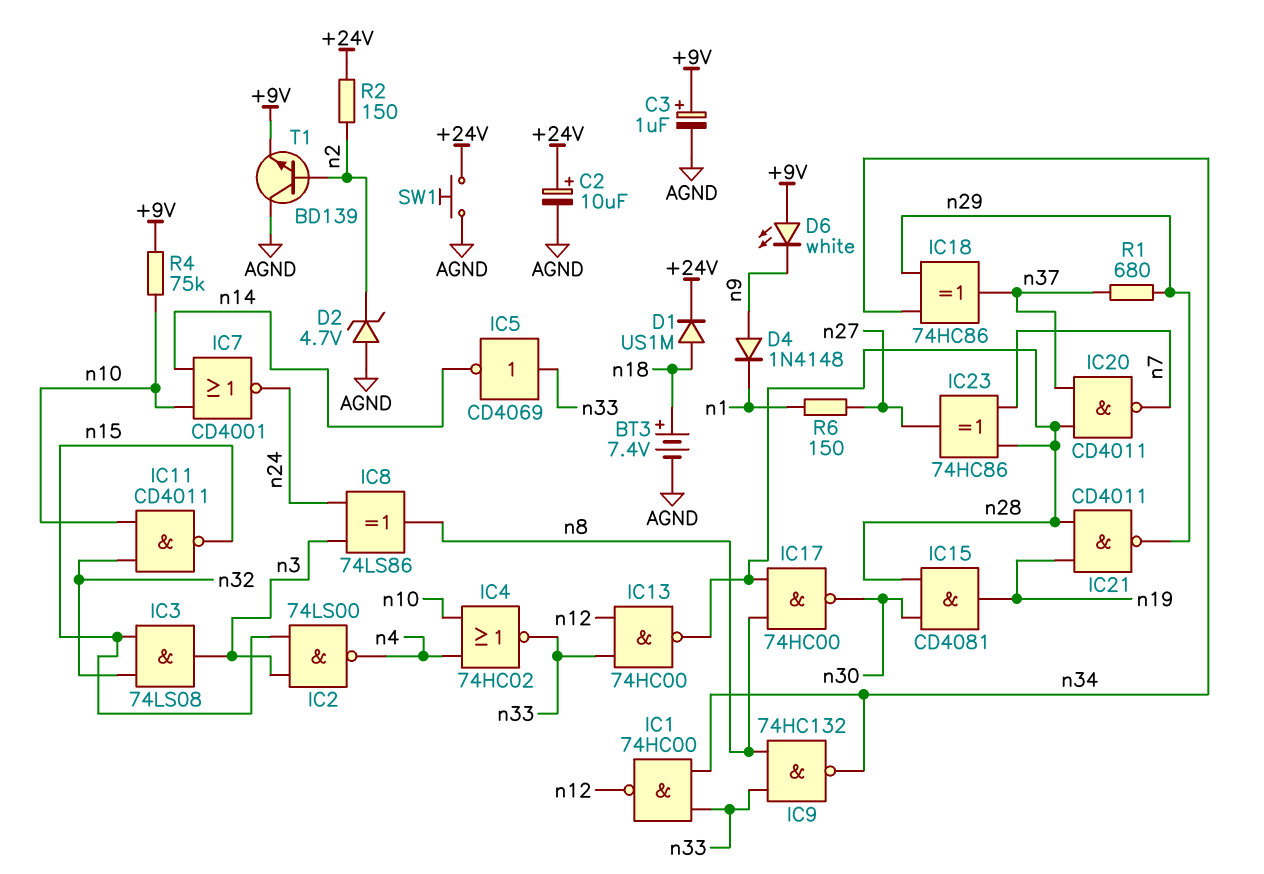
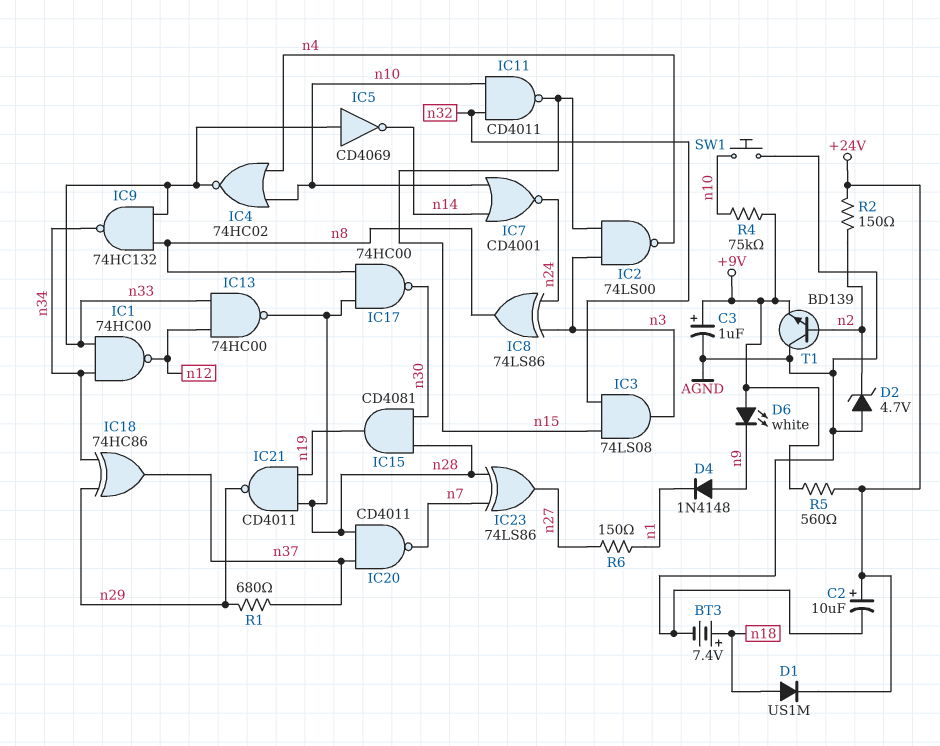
IC23: XOR 74HC86 (in n7, in n28, out n27) -> XOR 74LS86 (in n7, in n28, out n27)
R5: none -> 560 (+9V, +24V)
SW1: button (+24V, AGND) -> button (AGND, n10)

